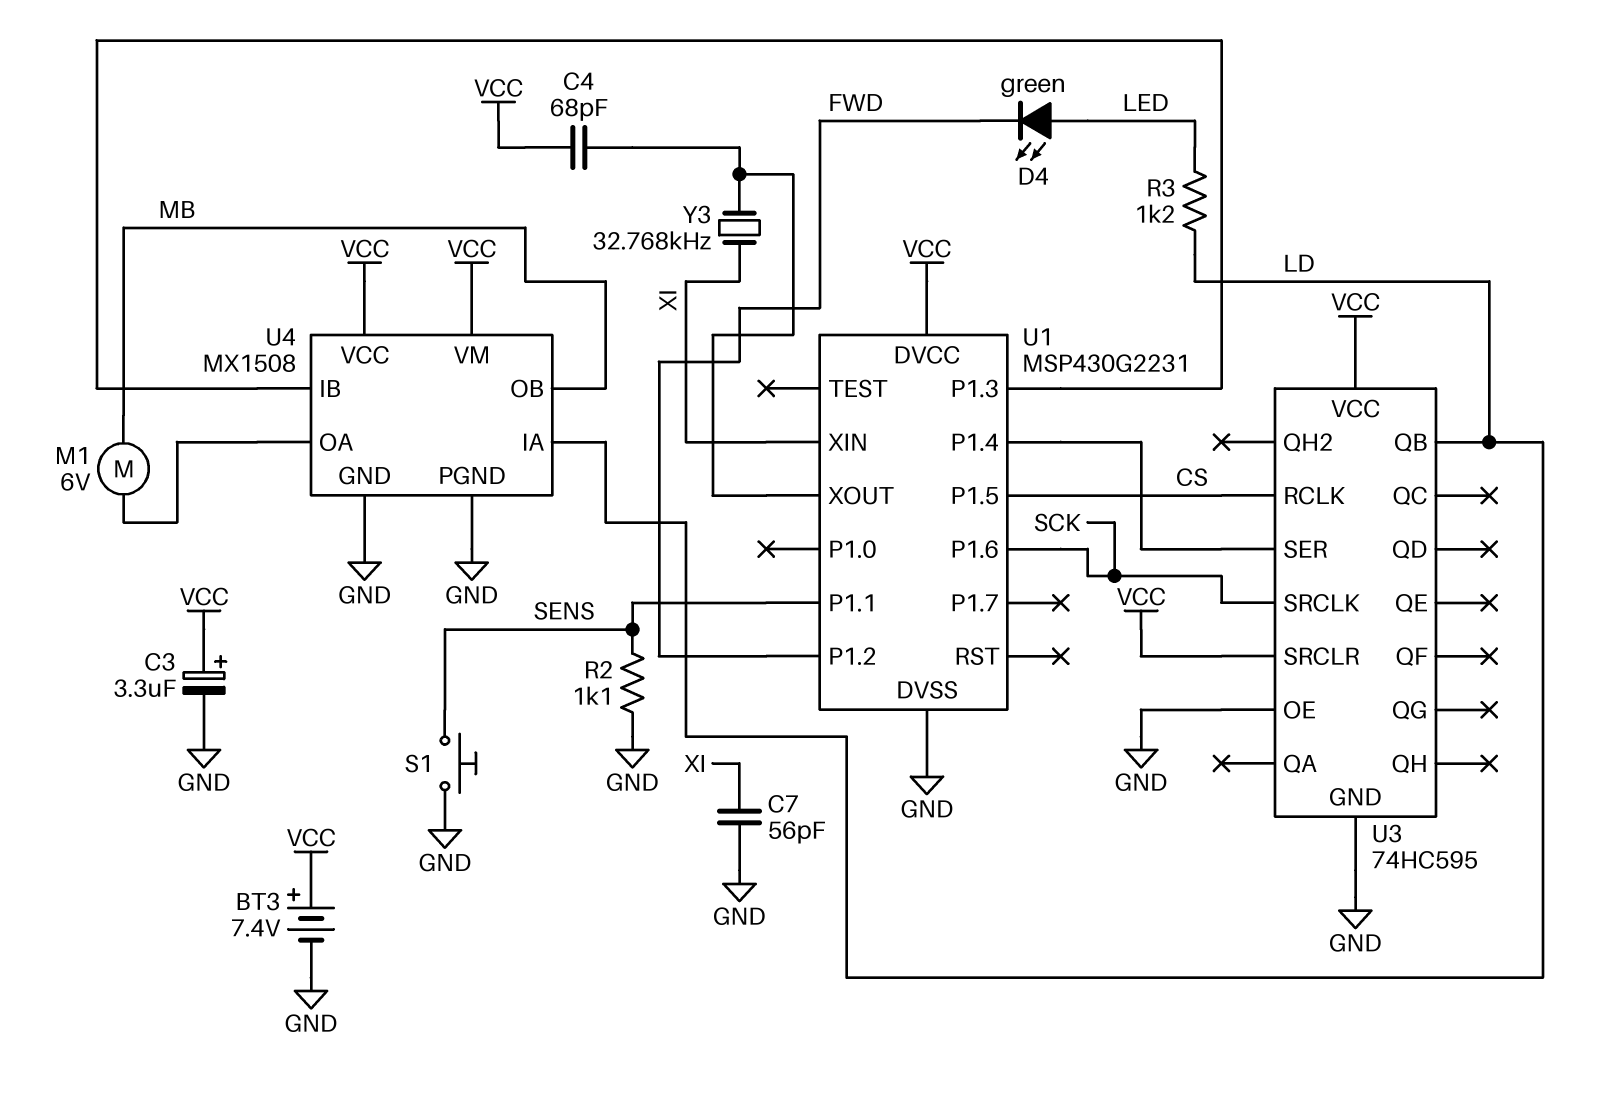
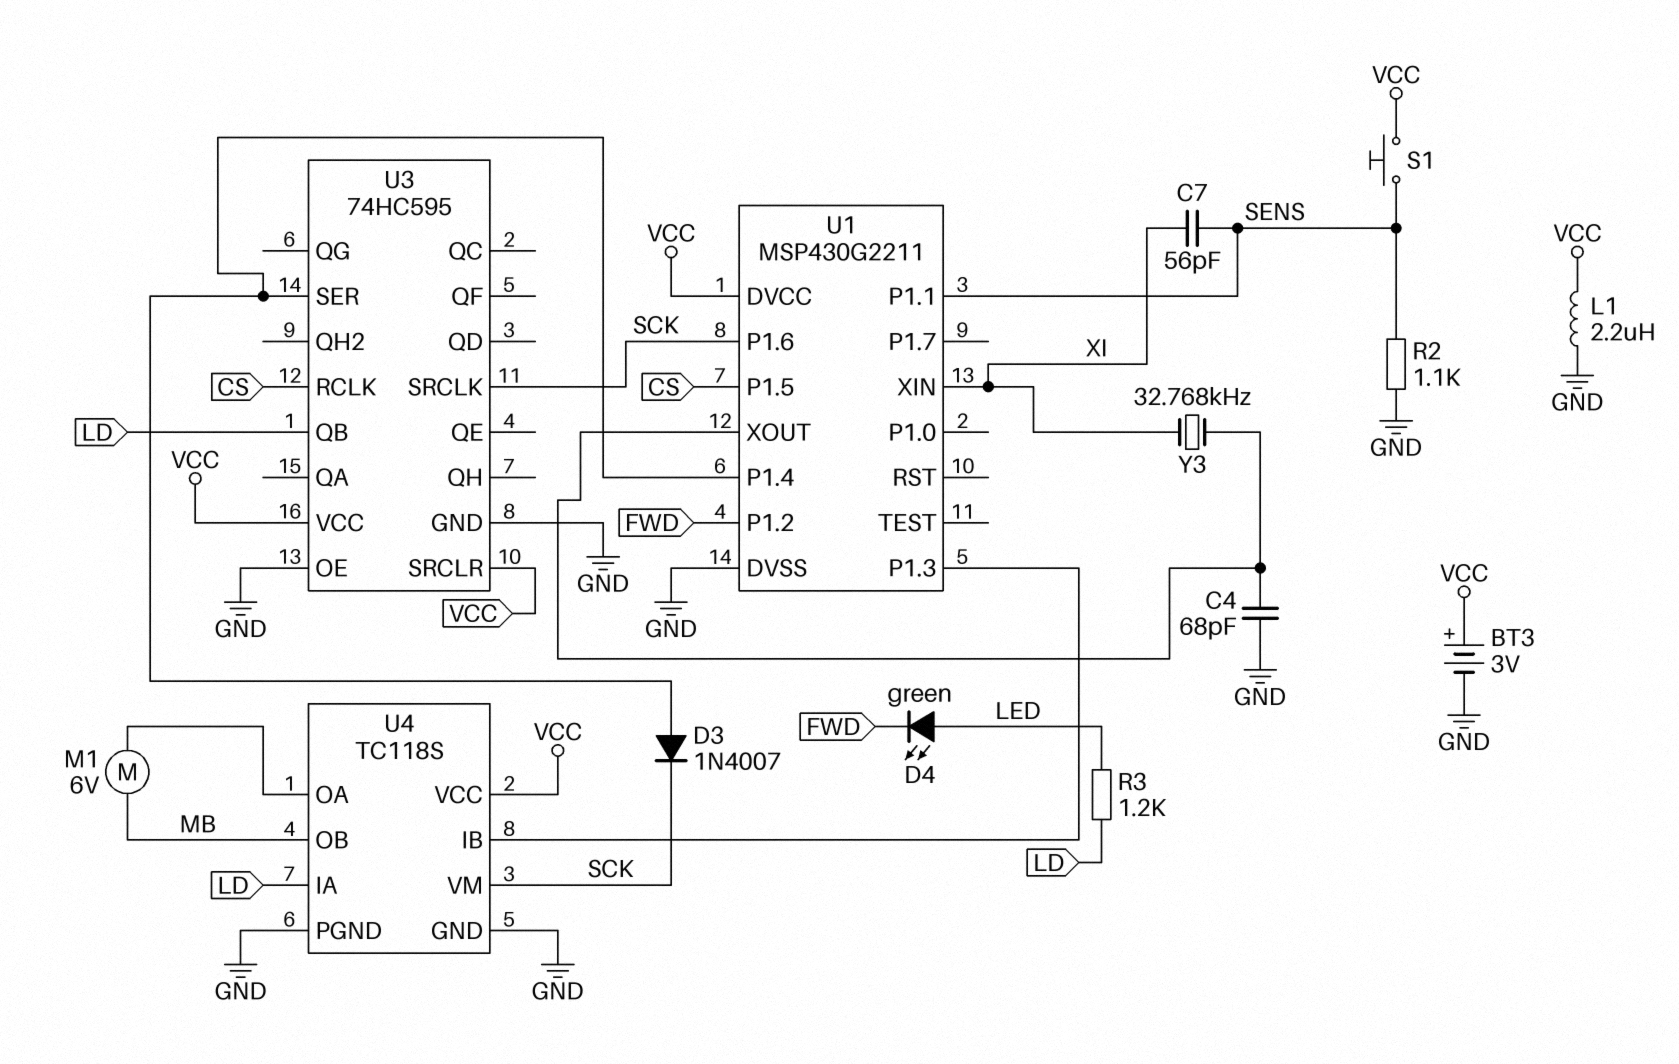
BT3: 7.4V (plus VCC, minus GND) -> 3V (plus VCC, minus GND)
C3: 3.3uF (plus VCC, minus GND) -> none
C4: 68pF (U1/XOUT, VCC) -> 68pF (GND, U1/XOUT)
C7: 56pF (GND, XI) -> 56pF (SENS, XI)
D3: none -> diode 1N4007 (A U1/P1.4, K SCK)
L1: none -> 2.2uH (GND, VCC)
S1: button (GND, SENS) -> button (SENS, VCC)
U1: MSP430G2231 -> MSP430G2211
U4: MX1508 -> TC118S
U4 pin VM: VCC -> SCK

